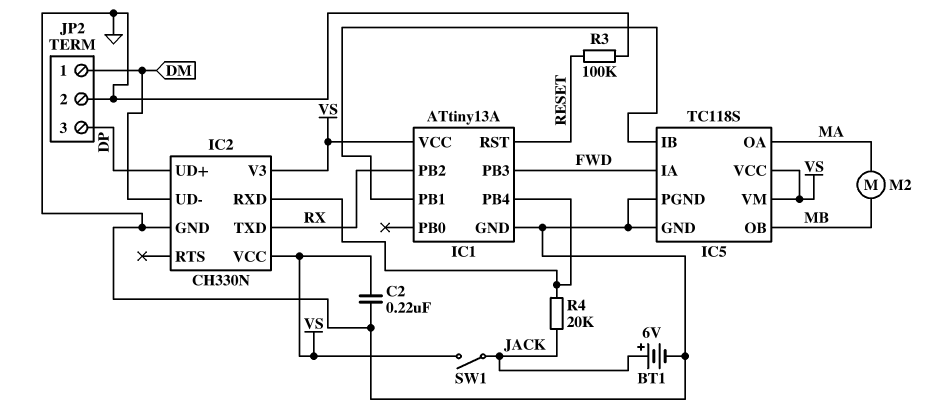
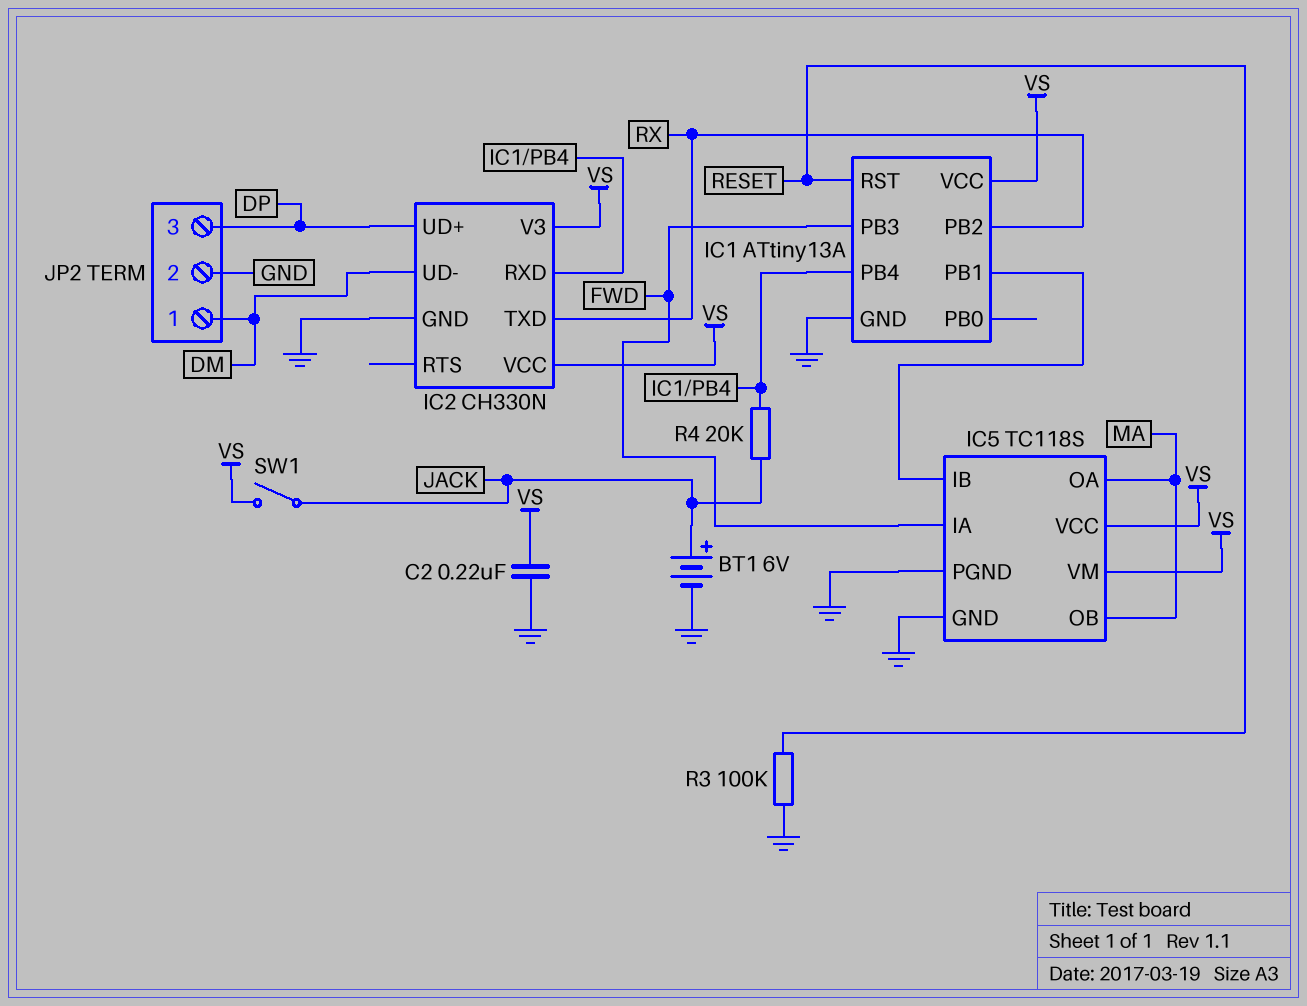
IC5 pin OB: MB -> MA
M2: motor (MA, MB) -> none

